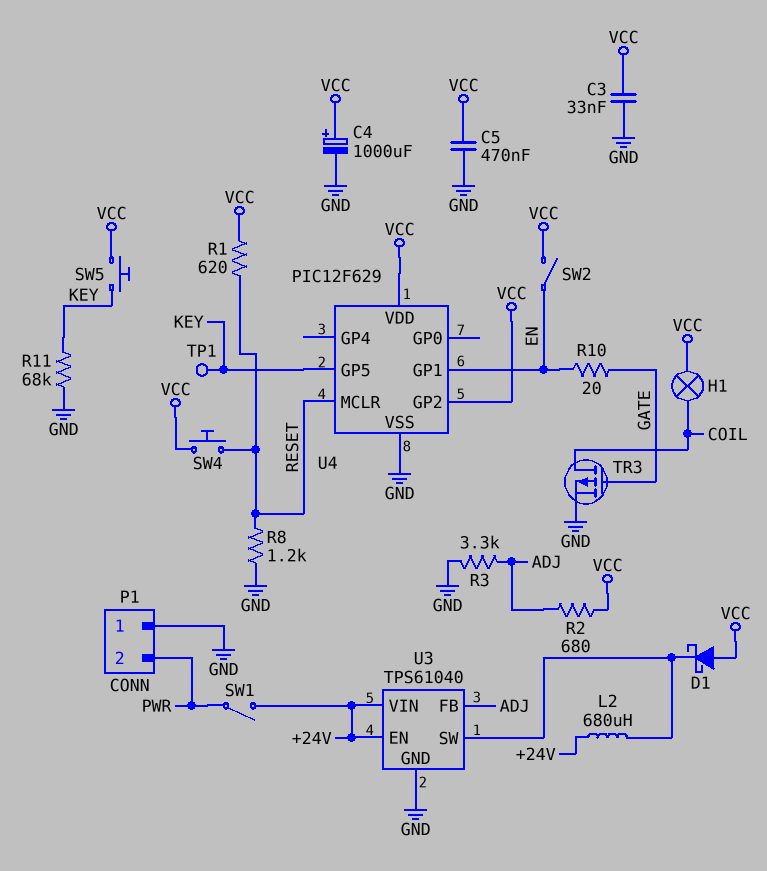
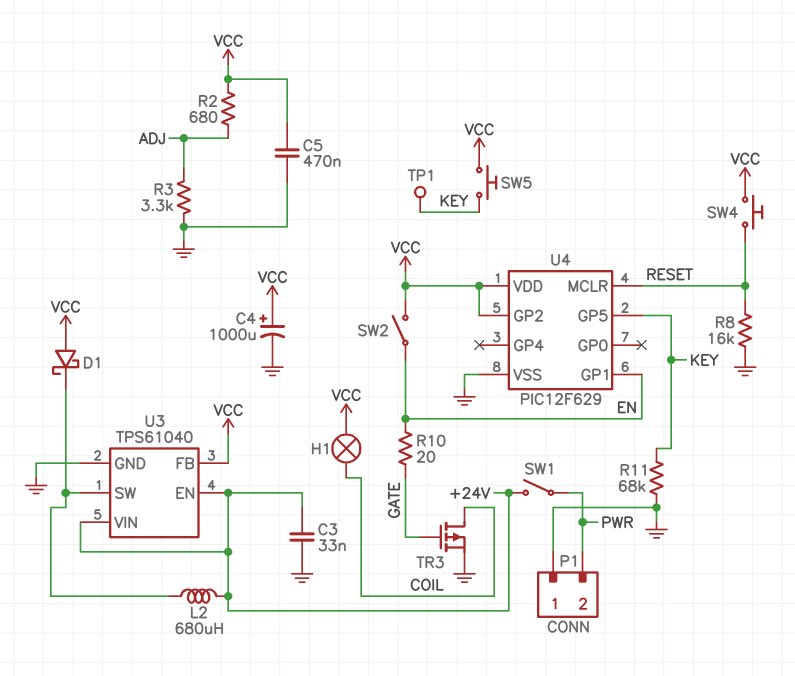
C3: 33nF (GND, VCC) -> 33nF (+24V, GND)
R1: 620 (RESET, VCC) -> none
R8: 1.2k (GND, RESET) -> 16k (GND, RESET)
U3 pin FB: ADJ -> VCC

